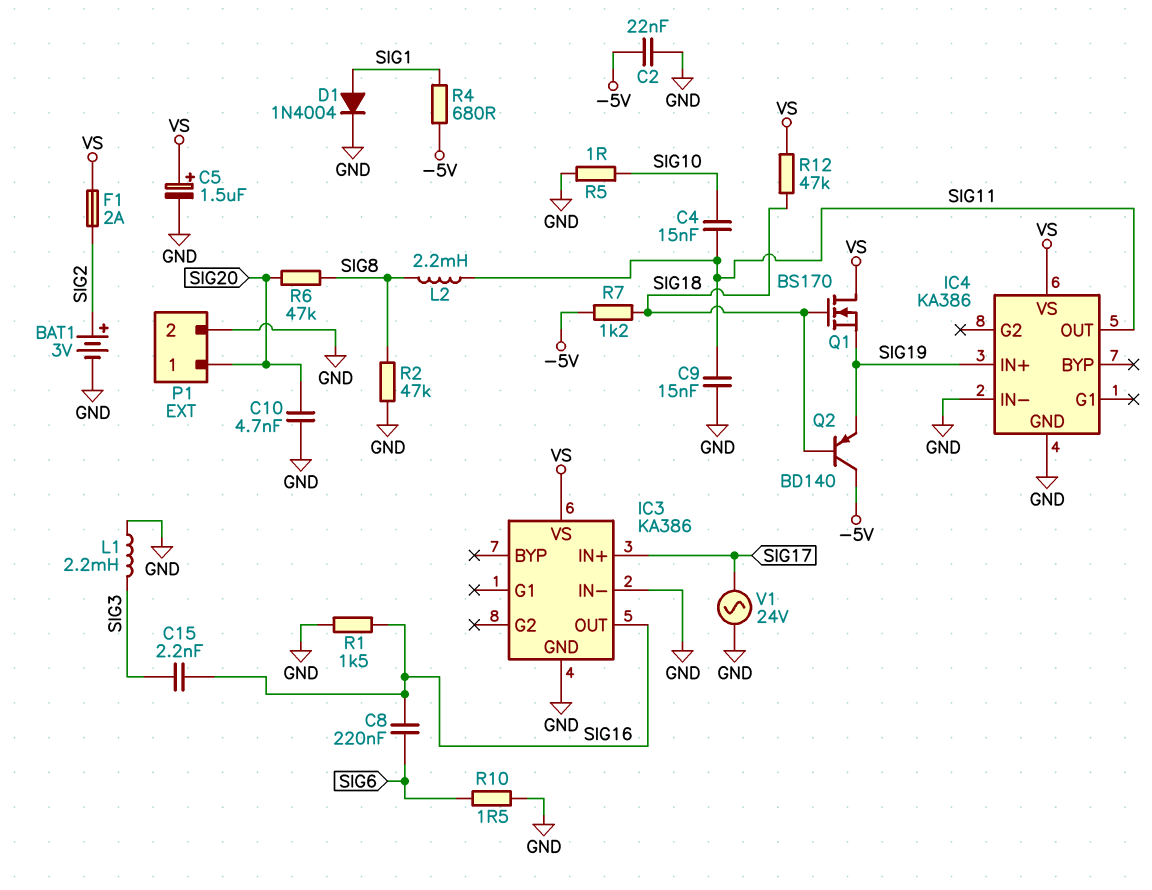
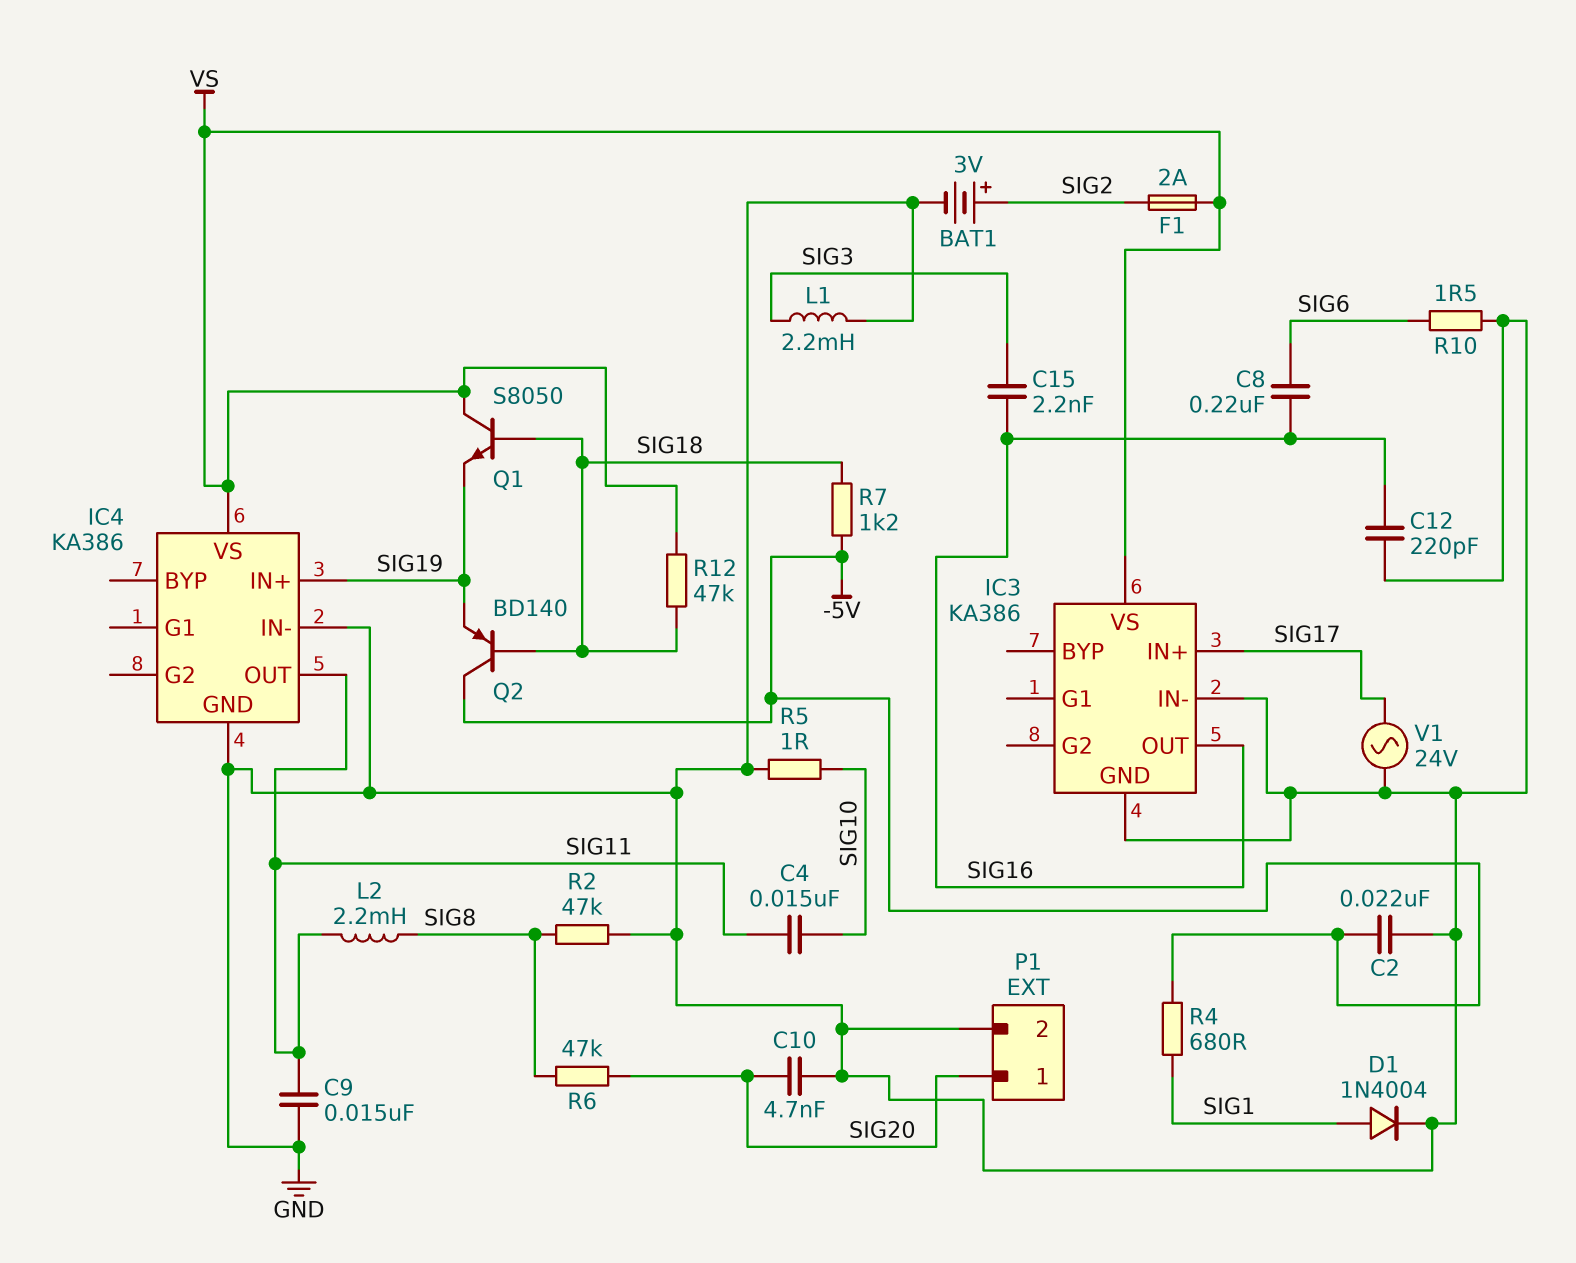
C5: 1.5uF (plus VS, minus GND) -> none
C12: none -> 220pF (GND, SIG16)
Q1: NMOS BS170 (G SIG18, D VS, S SIG19) -> NPN S8050 (B SIG18, C VS, E SIG19)
R1: 1.5k (GND, SIG16) -> none

